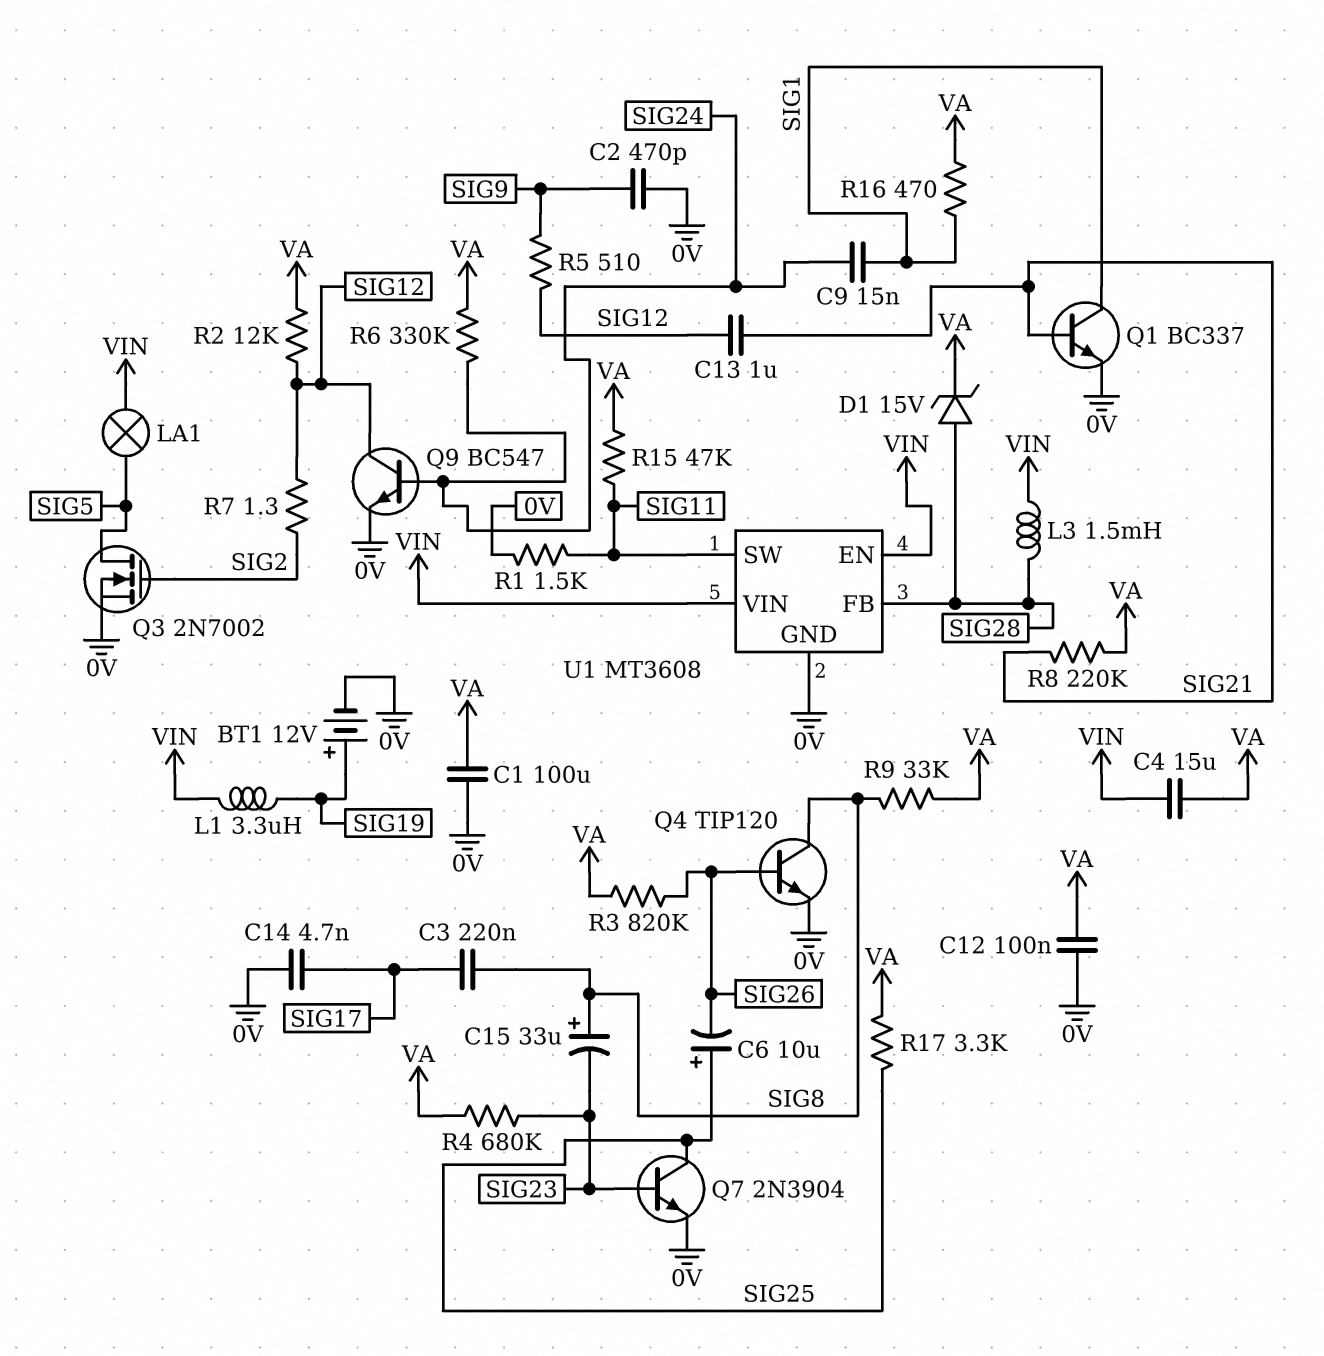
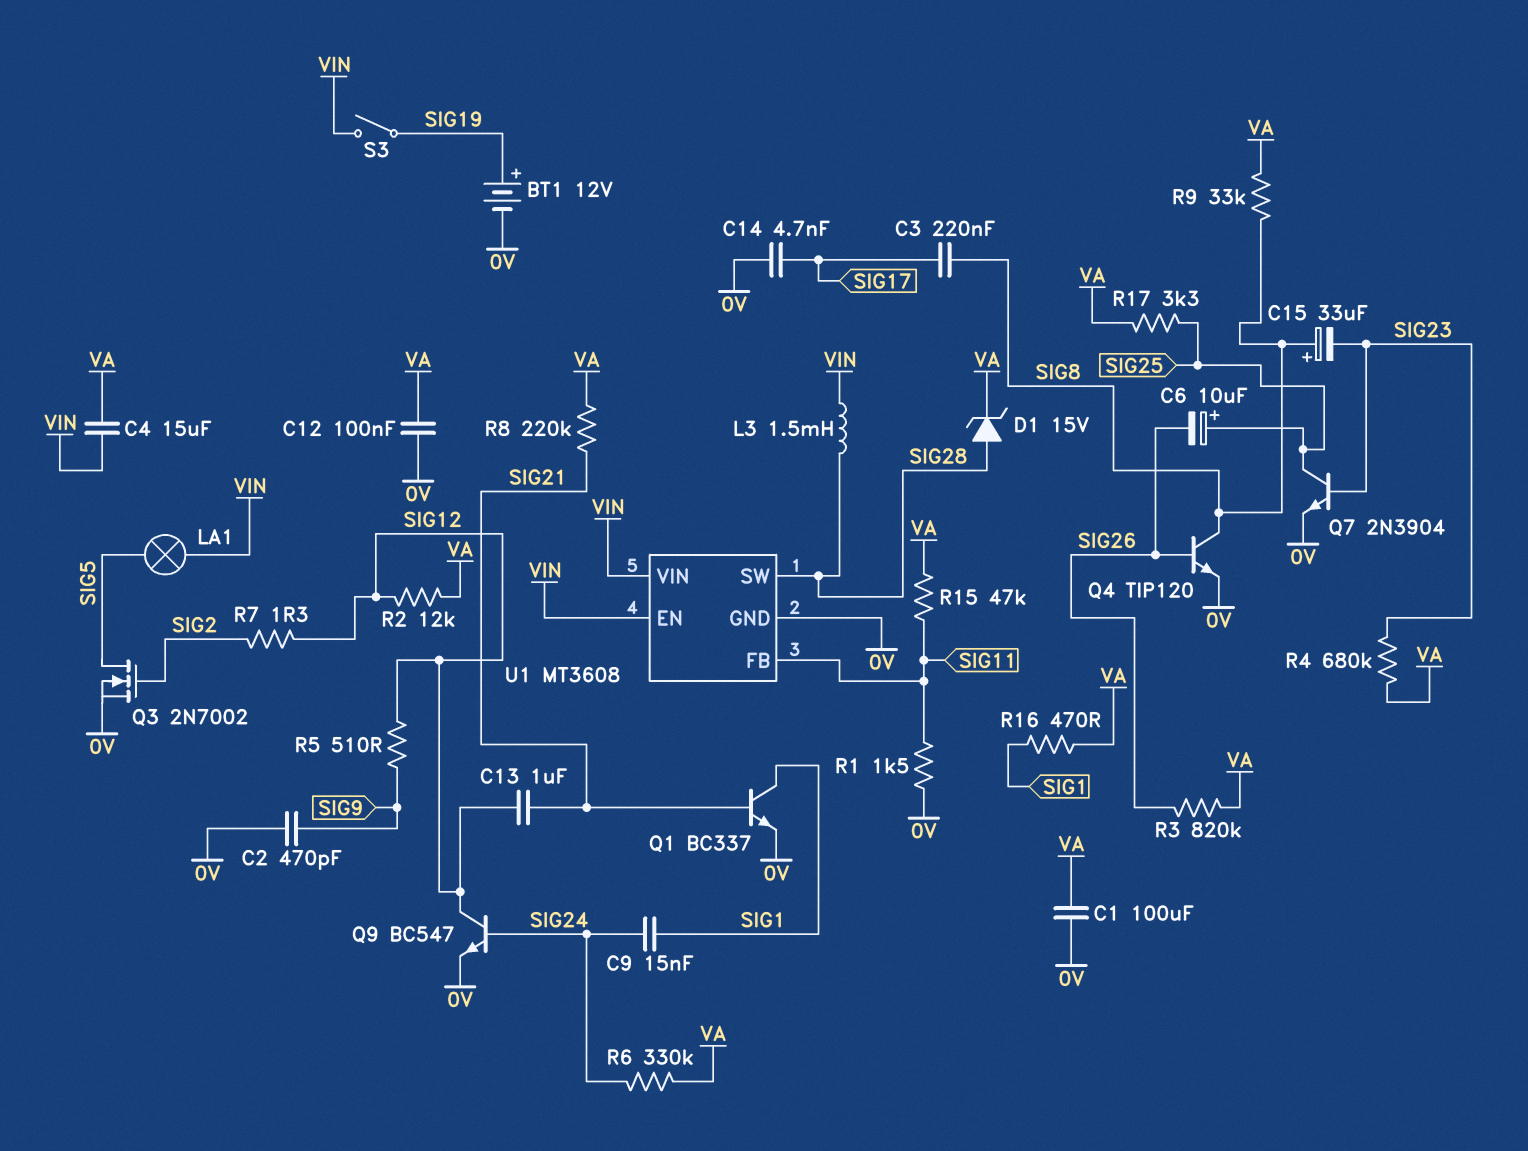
L1: 3.3uH (SIG19, VIN) -> none
S3: none -> switch (SIG19, VIN)
U1 pin FB: SIG28 -> SIG11
U1 pin SW: SIG11 -> SIG28

